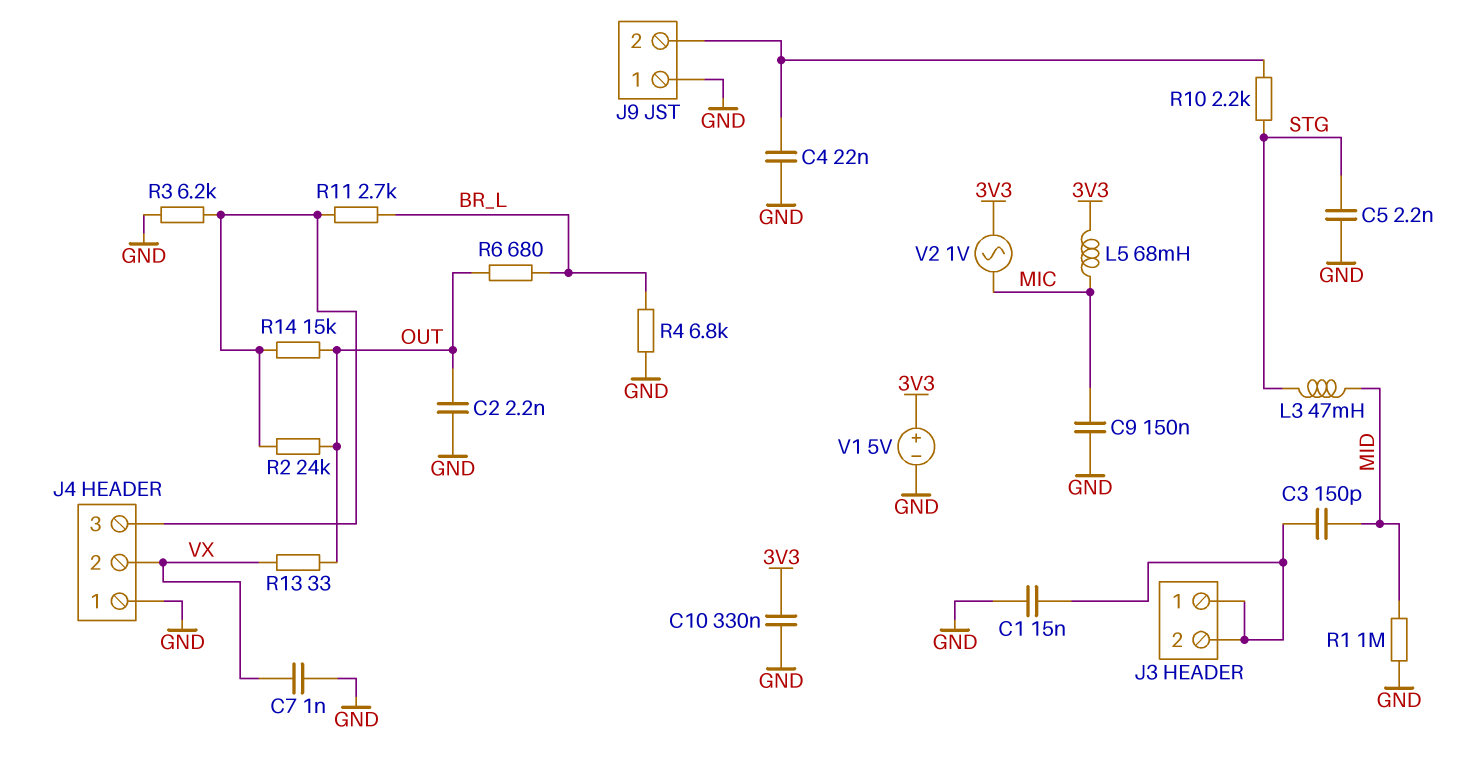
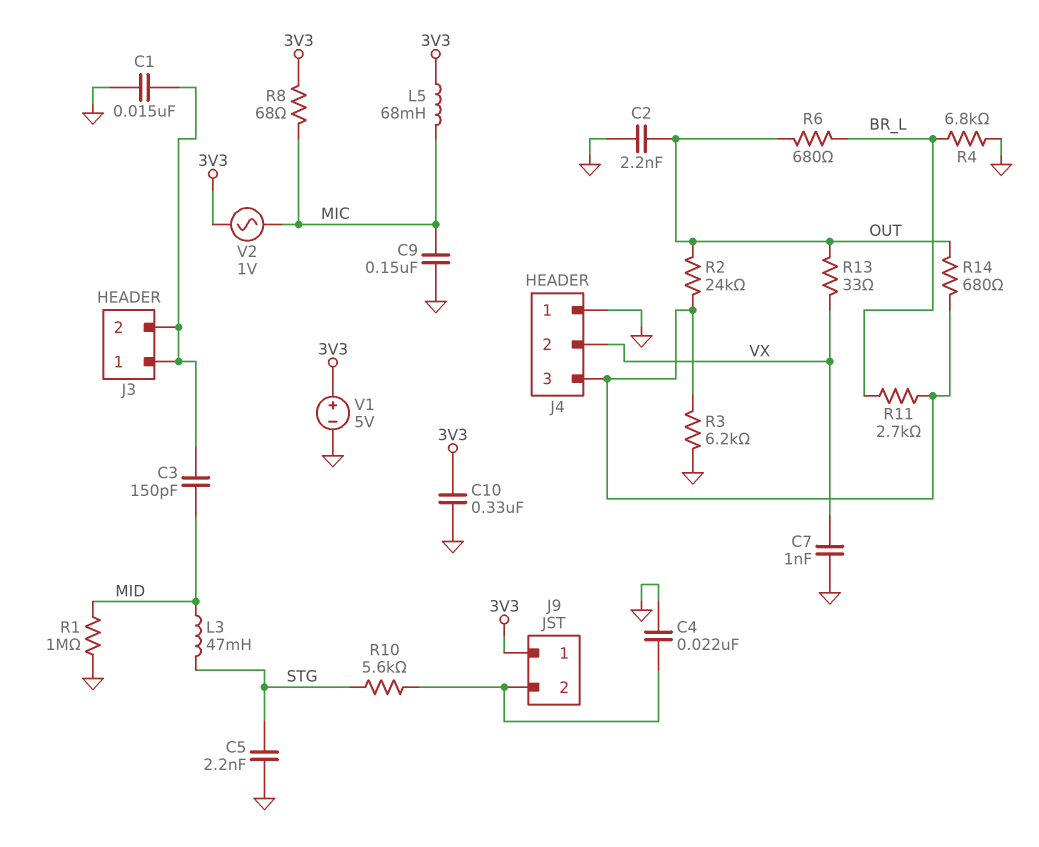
J9 pin 1: GND -> 3V3
R8: none -> 68 (3V3, MIC)
R10: 2.2k (J9/2, STG) -> 5.6k (J9/2, STG)
R14: 15k (J4/3, OUT) -> 680 (J4/3, OUT)

